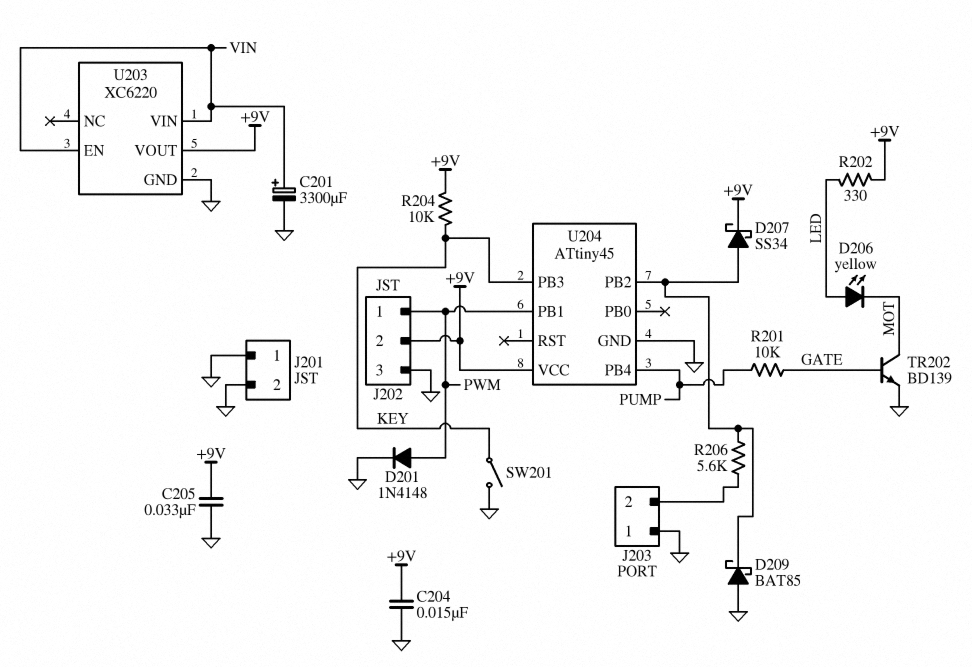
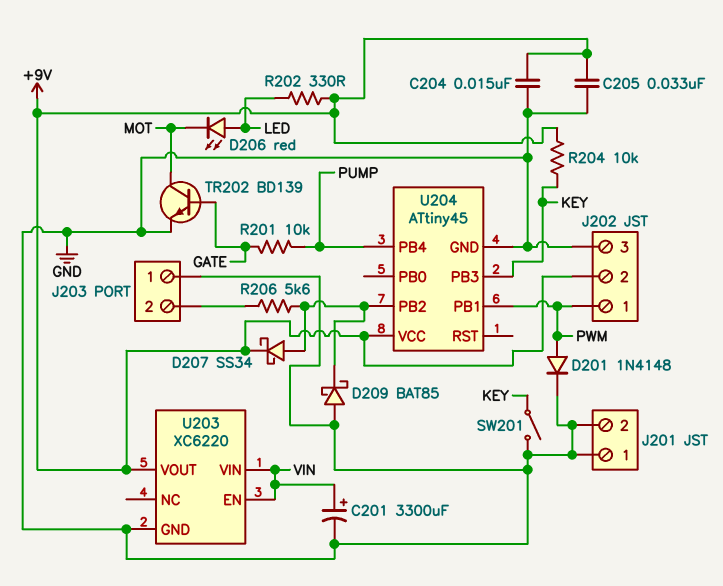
D206: LED yellow (A LED, K MOT) -> LED red (A LED, K MOT)

